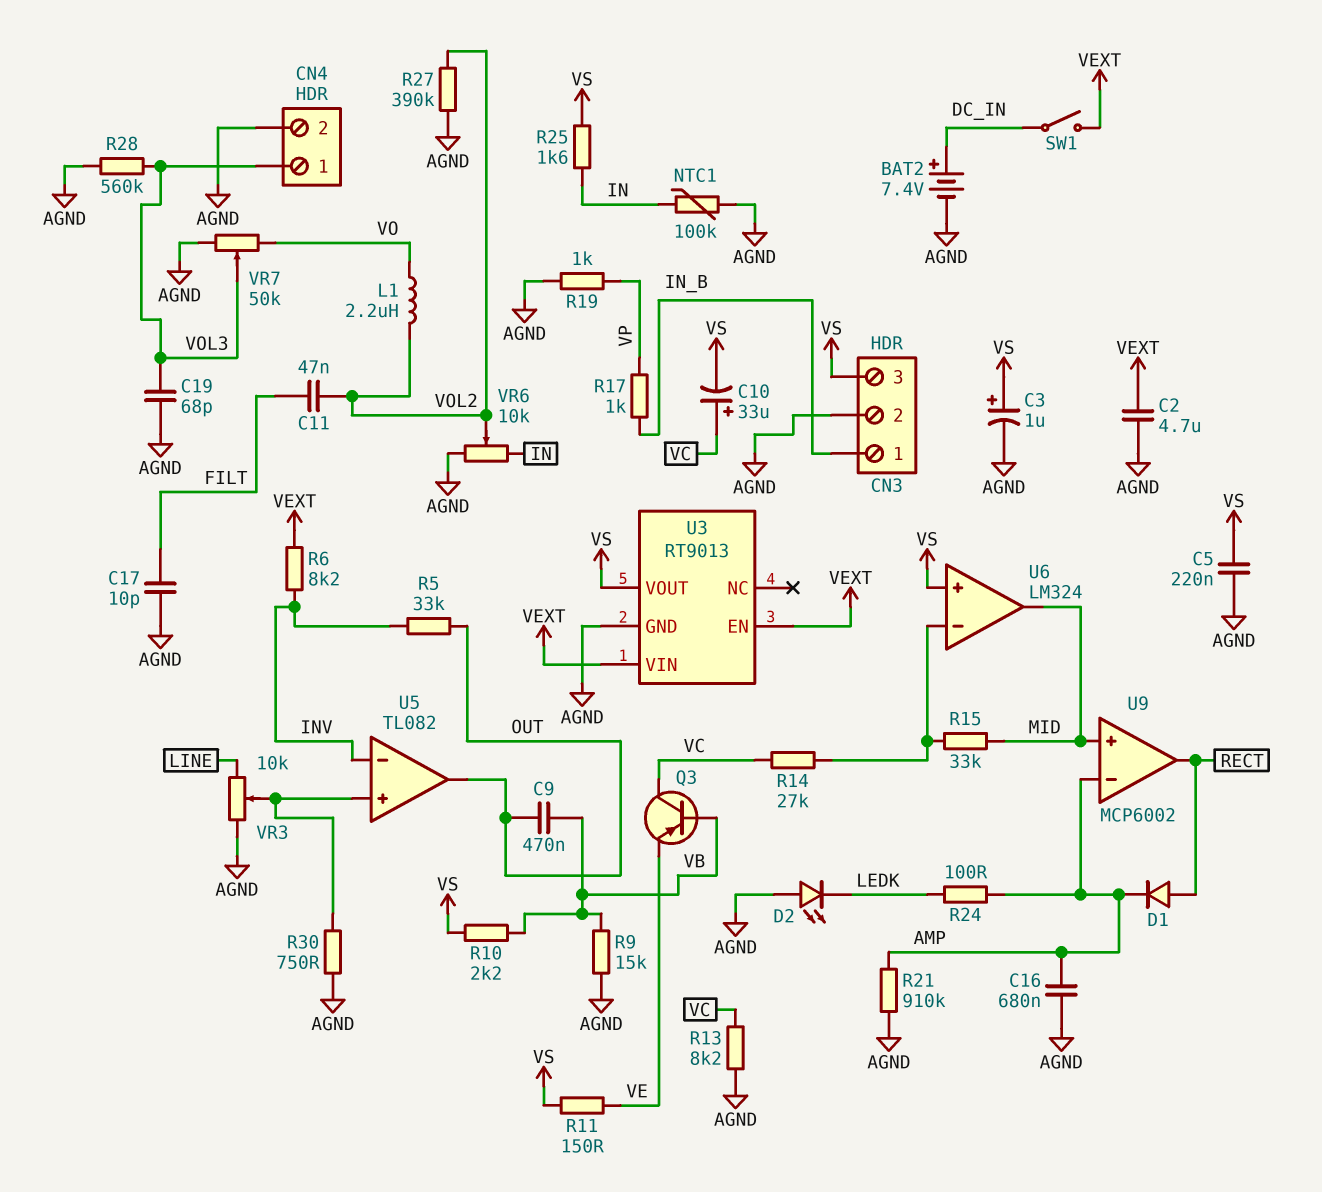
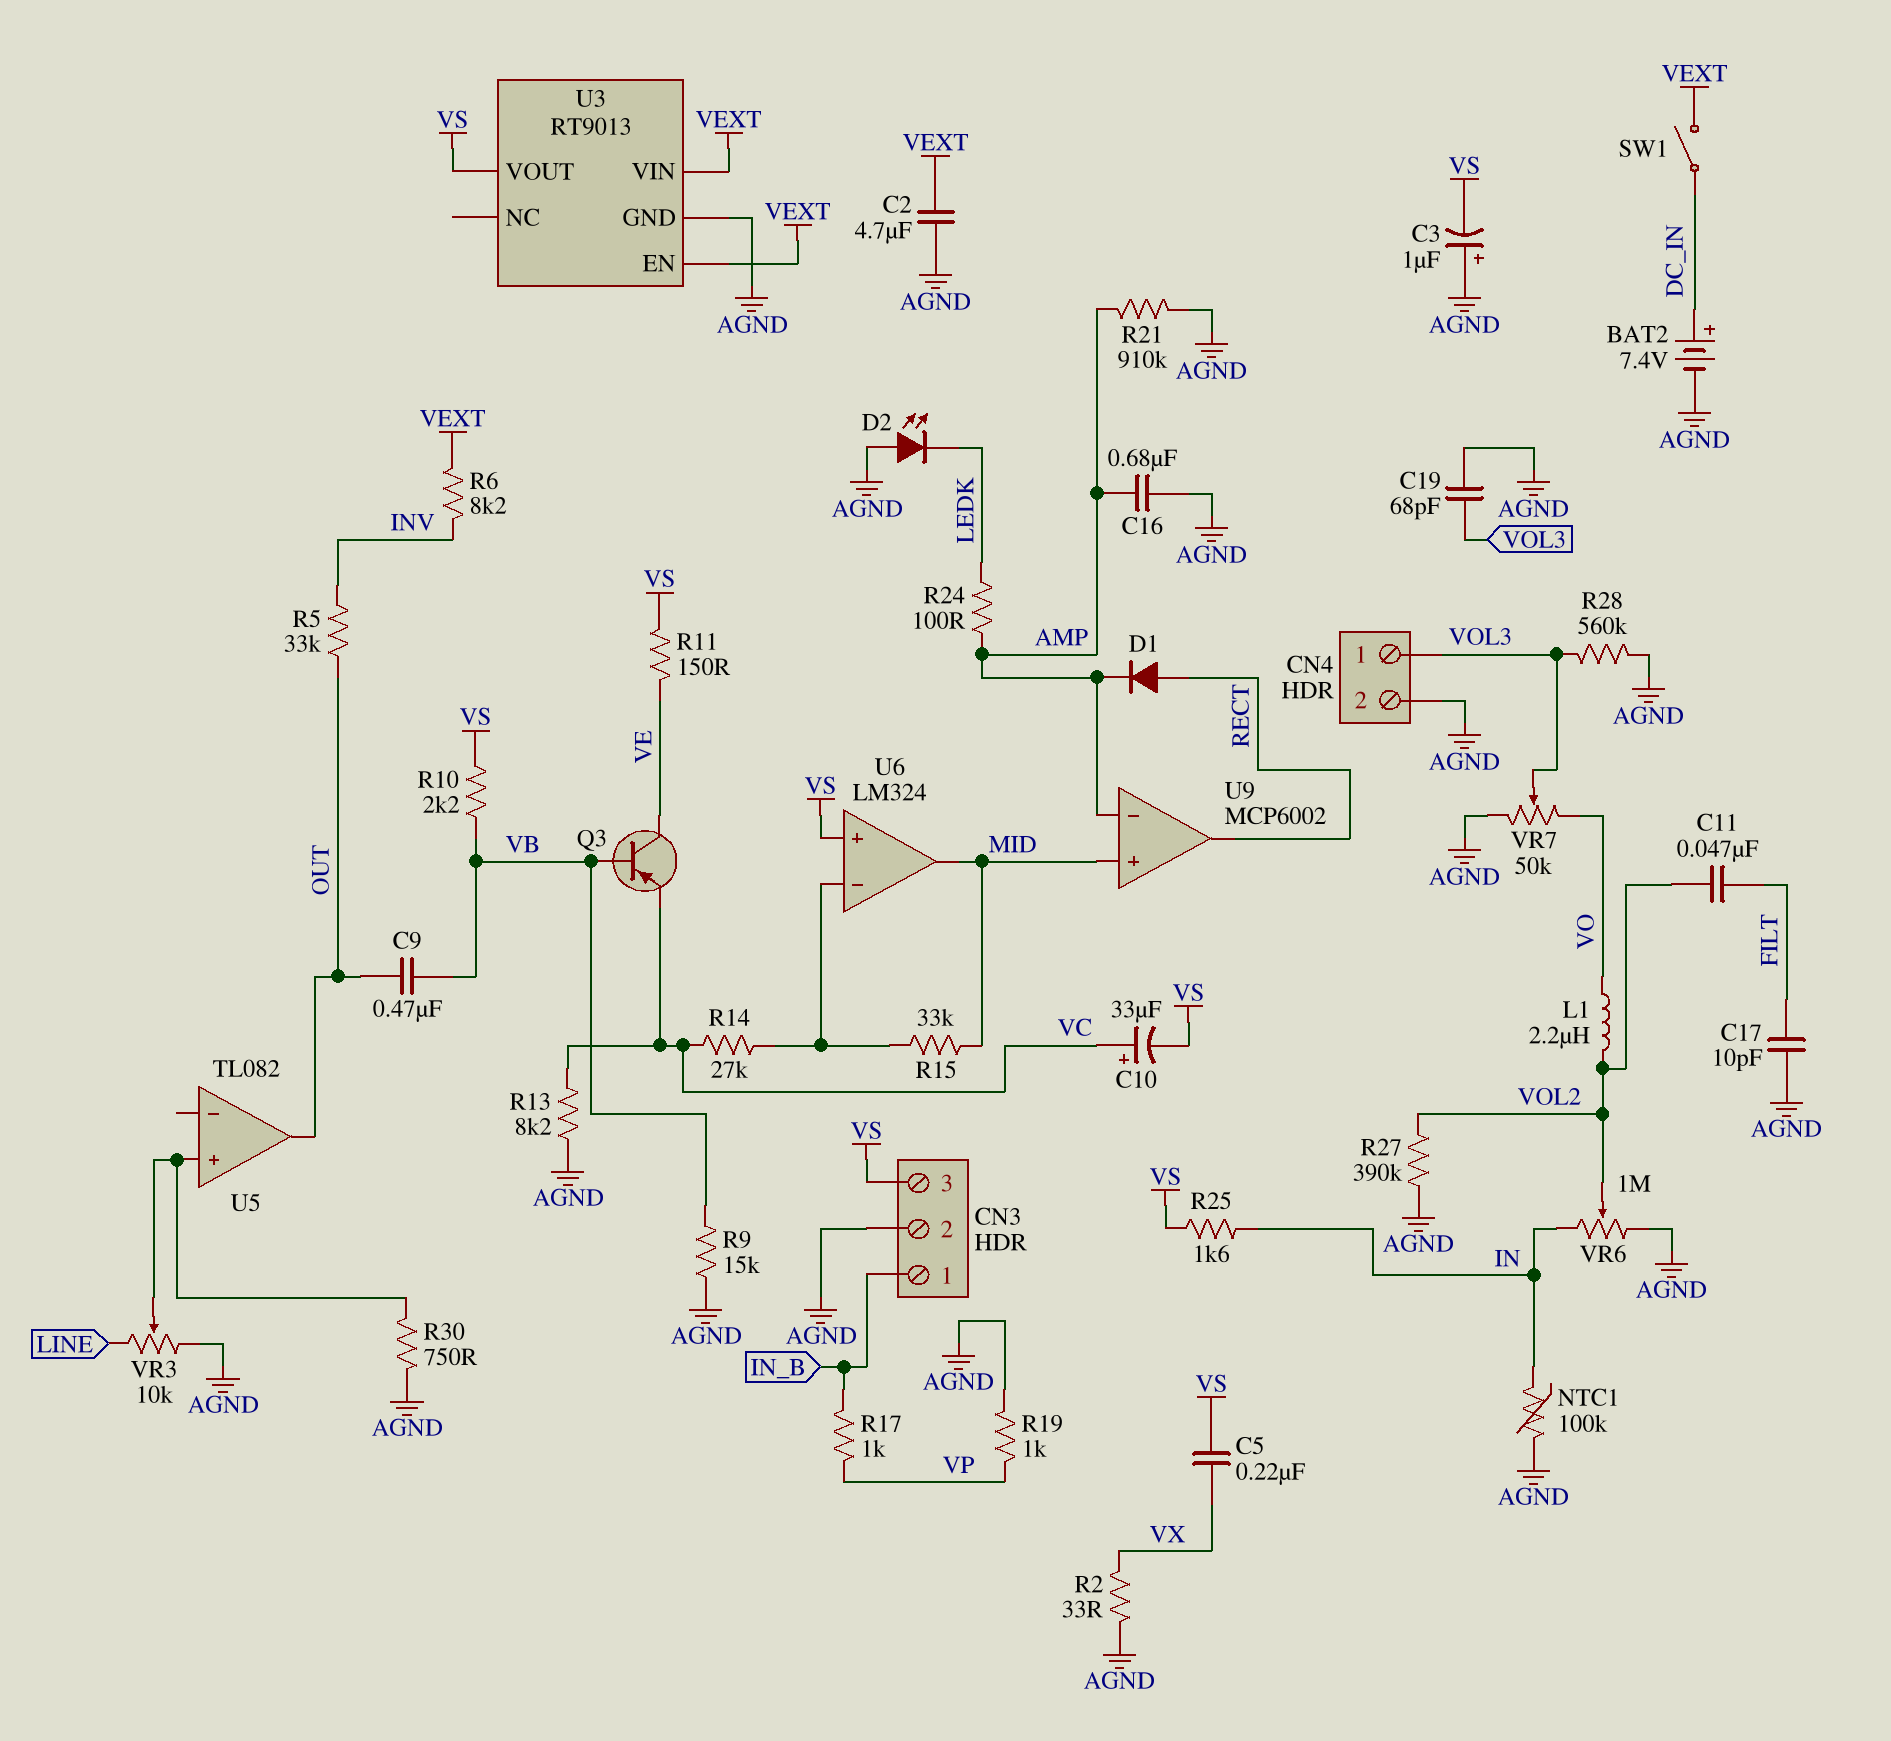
C3: 1uF (plus VS, minus AGND) -> 1uF (plus AGND, minus VS)
C5: 220nF (AGND, VS) -> 220nF (VS, VX)
Q3: PNP (B VB, C VC, E VE) -> PNP (B VB, C VE, E VC)
R2: none -> 33 (AGND, VX)
U5 pin in-: INV -> none
VR6: 10k (AGND, IN, wiper VOL2) -> 1M (AGND, IN, wiper VOL2)

